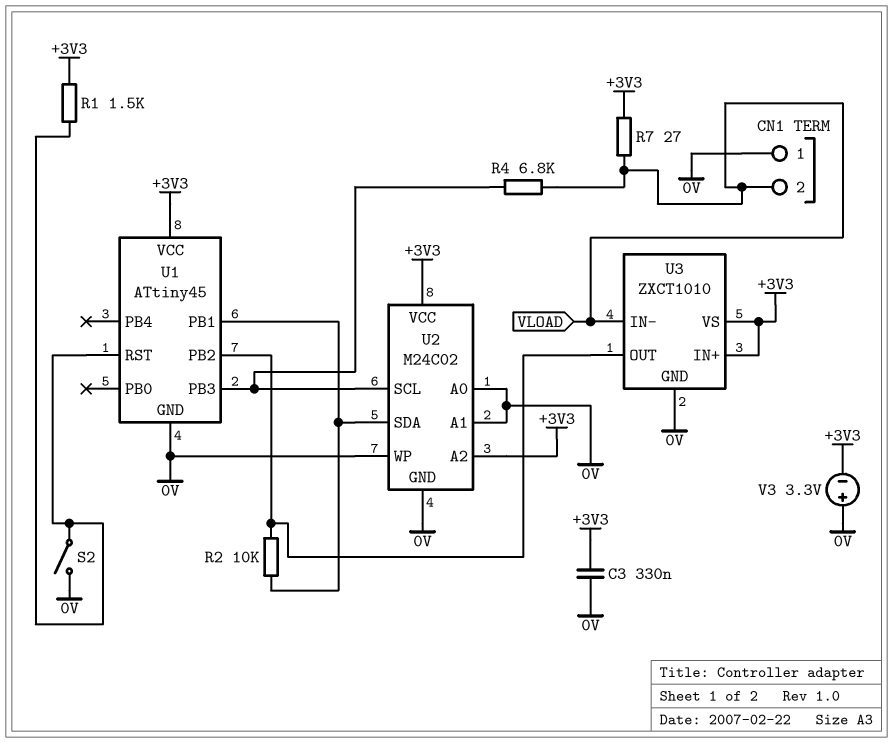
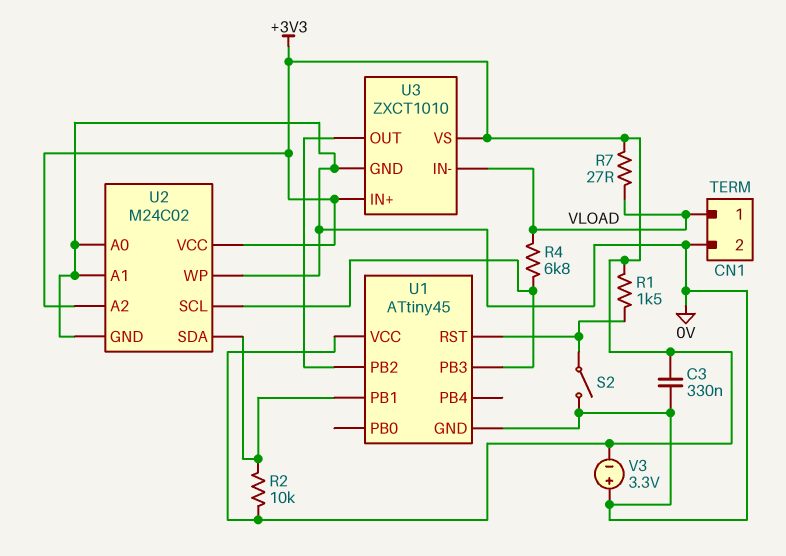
CN1 pin 1: 0V -> VLOAD
CN1 pin 2: VLOAD -> 0V
R2: 10k (U1/PB1, U1/PB2) -> 10k (+3V3, U1/PB1)

